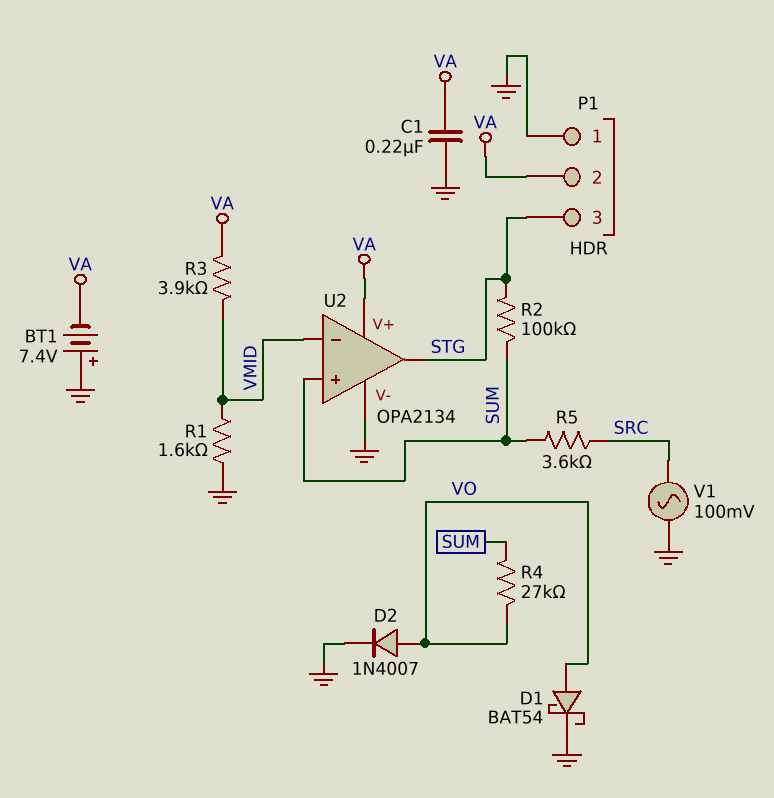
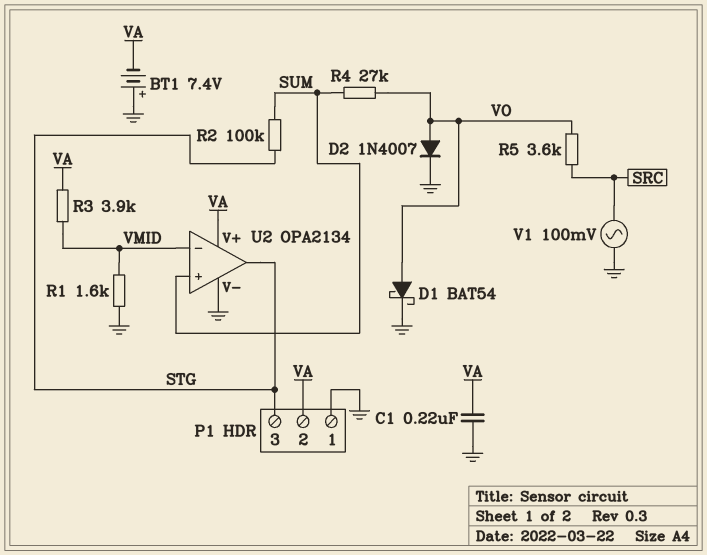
R5: 3.6k (SRC, SUM) -> 3.6k (SRC, VO)

